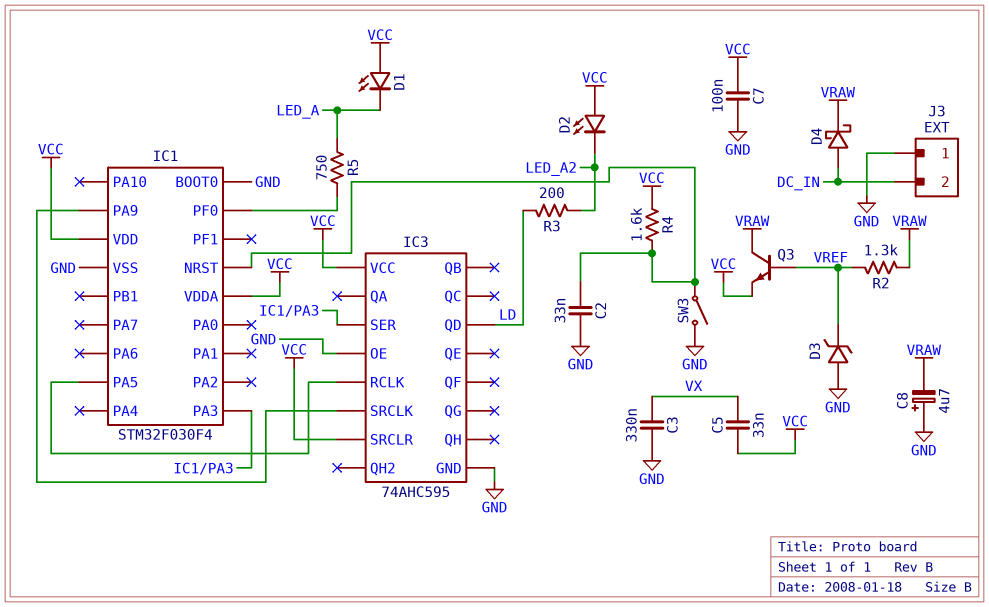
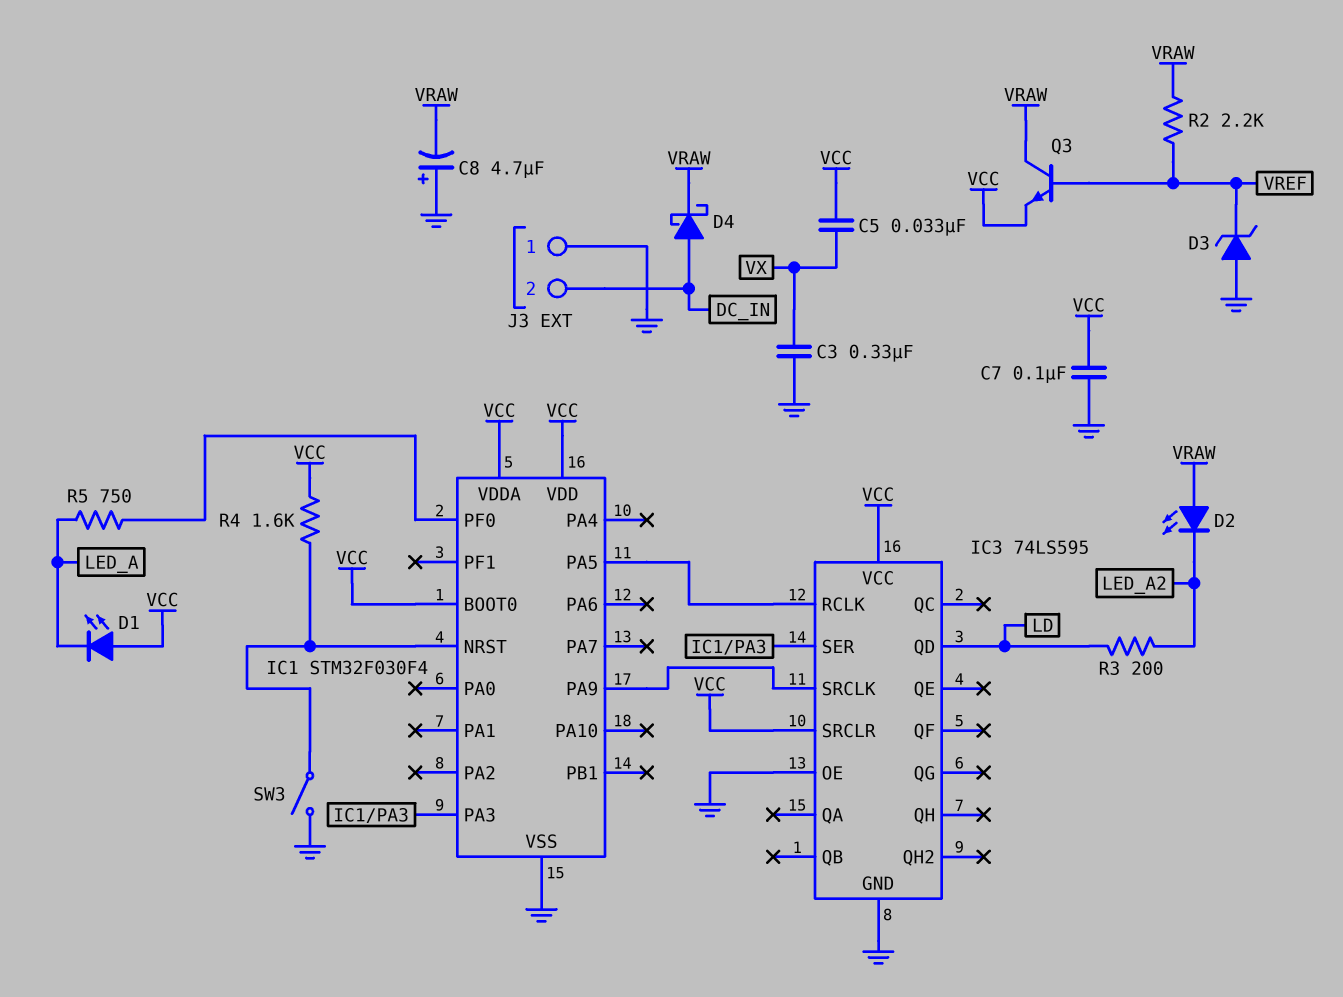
C2: 33nF (GND, IC1/NRST) -> none
D2: LED (A VCC, K LED_A2) -> LED (A VRAW, K LED_A2)
IC1 pin BOOT0: GND -> VCC
IC3: 74AHC595 -> 74LS595
R2: 1.3k (VRAW, VREF) -> 2.2k (VRAW, VREF)

